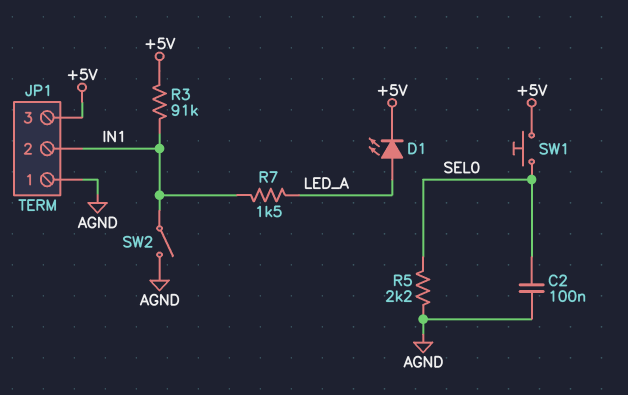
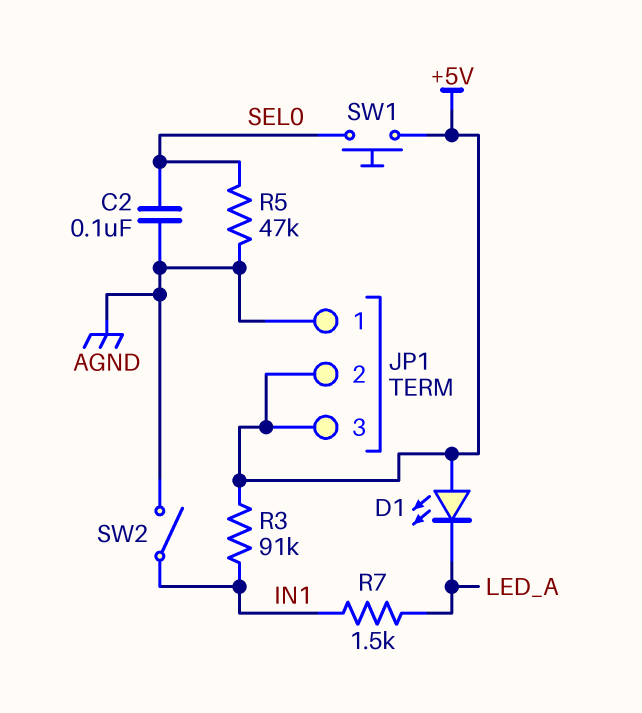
D1: LED (A LED_A, K +5V) -> LED (A +5V, K LED_A)
JP1 pin 2: IN1 -> +5V
R5: 2.2k (AGND, SEL0) -> 47k (AGND, SEL0)

